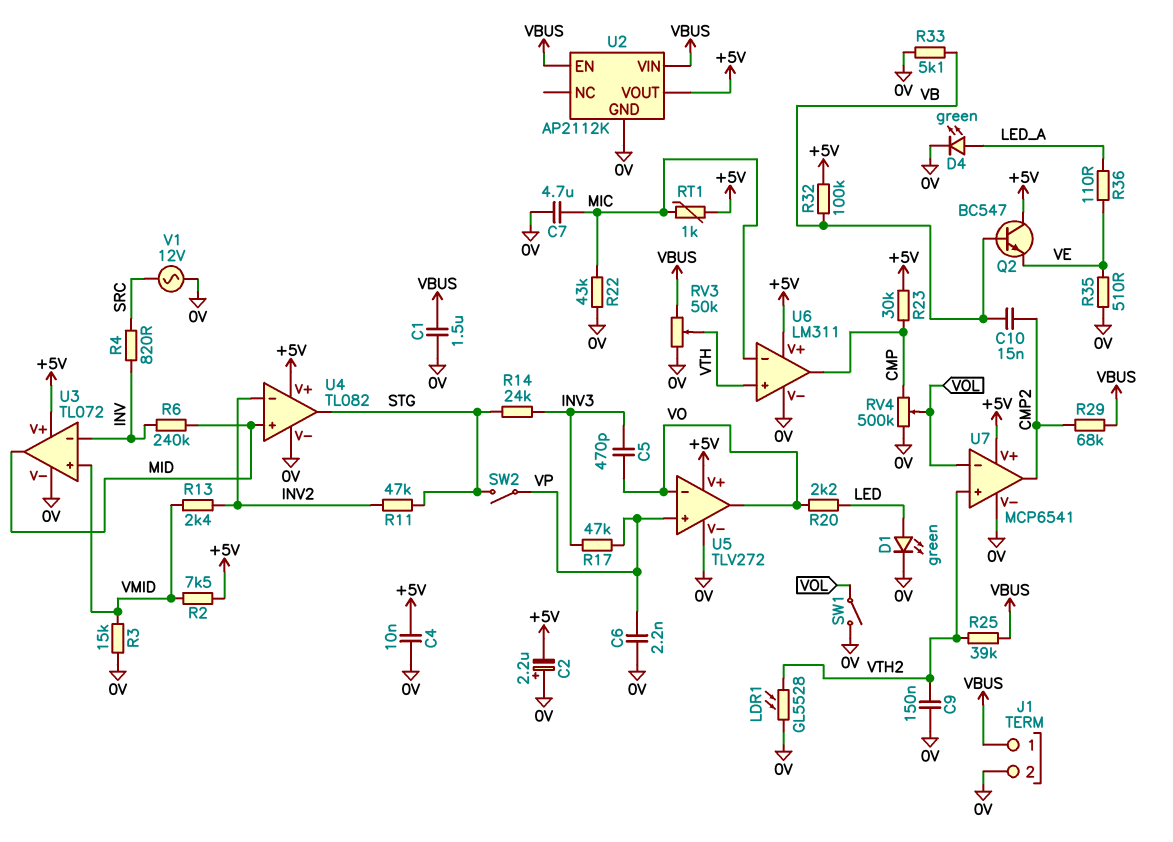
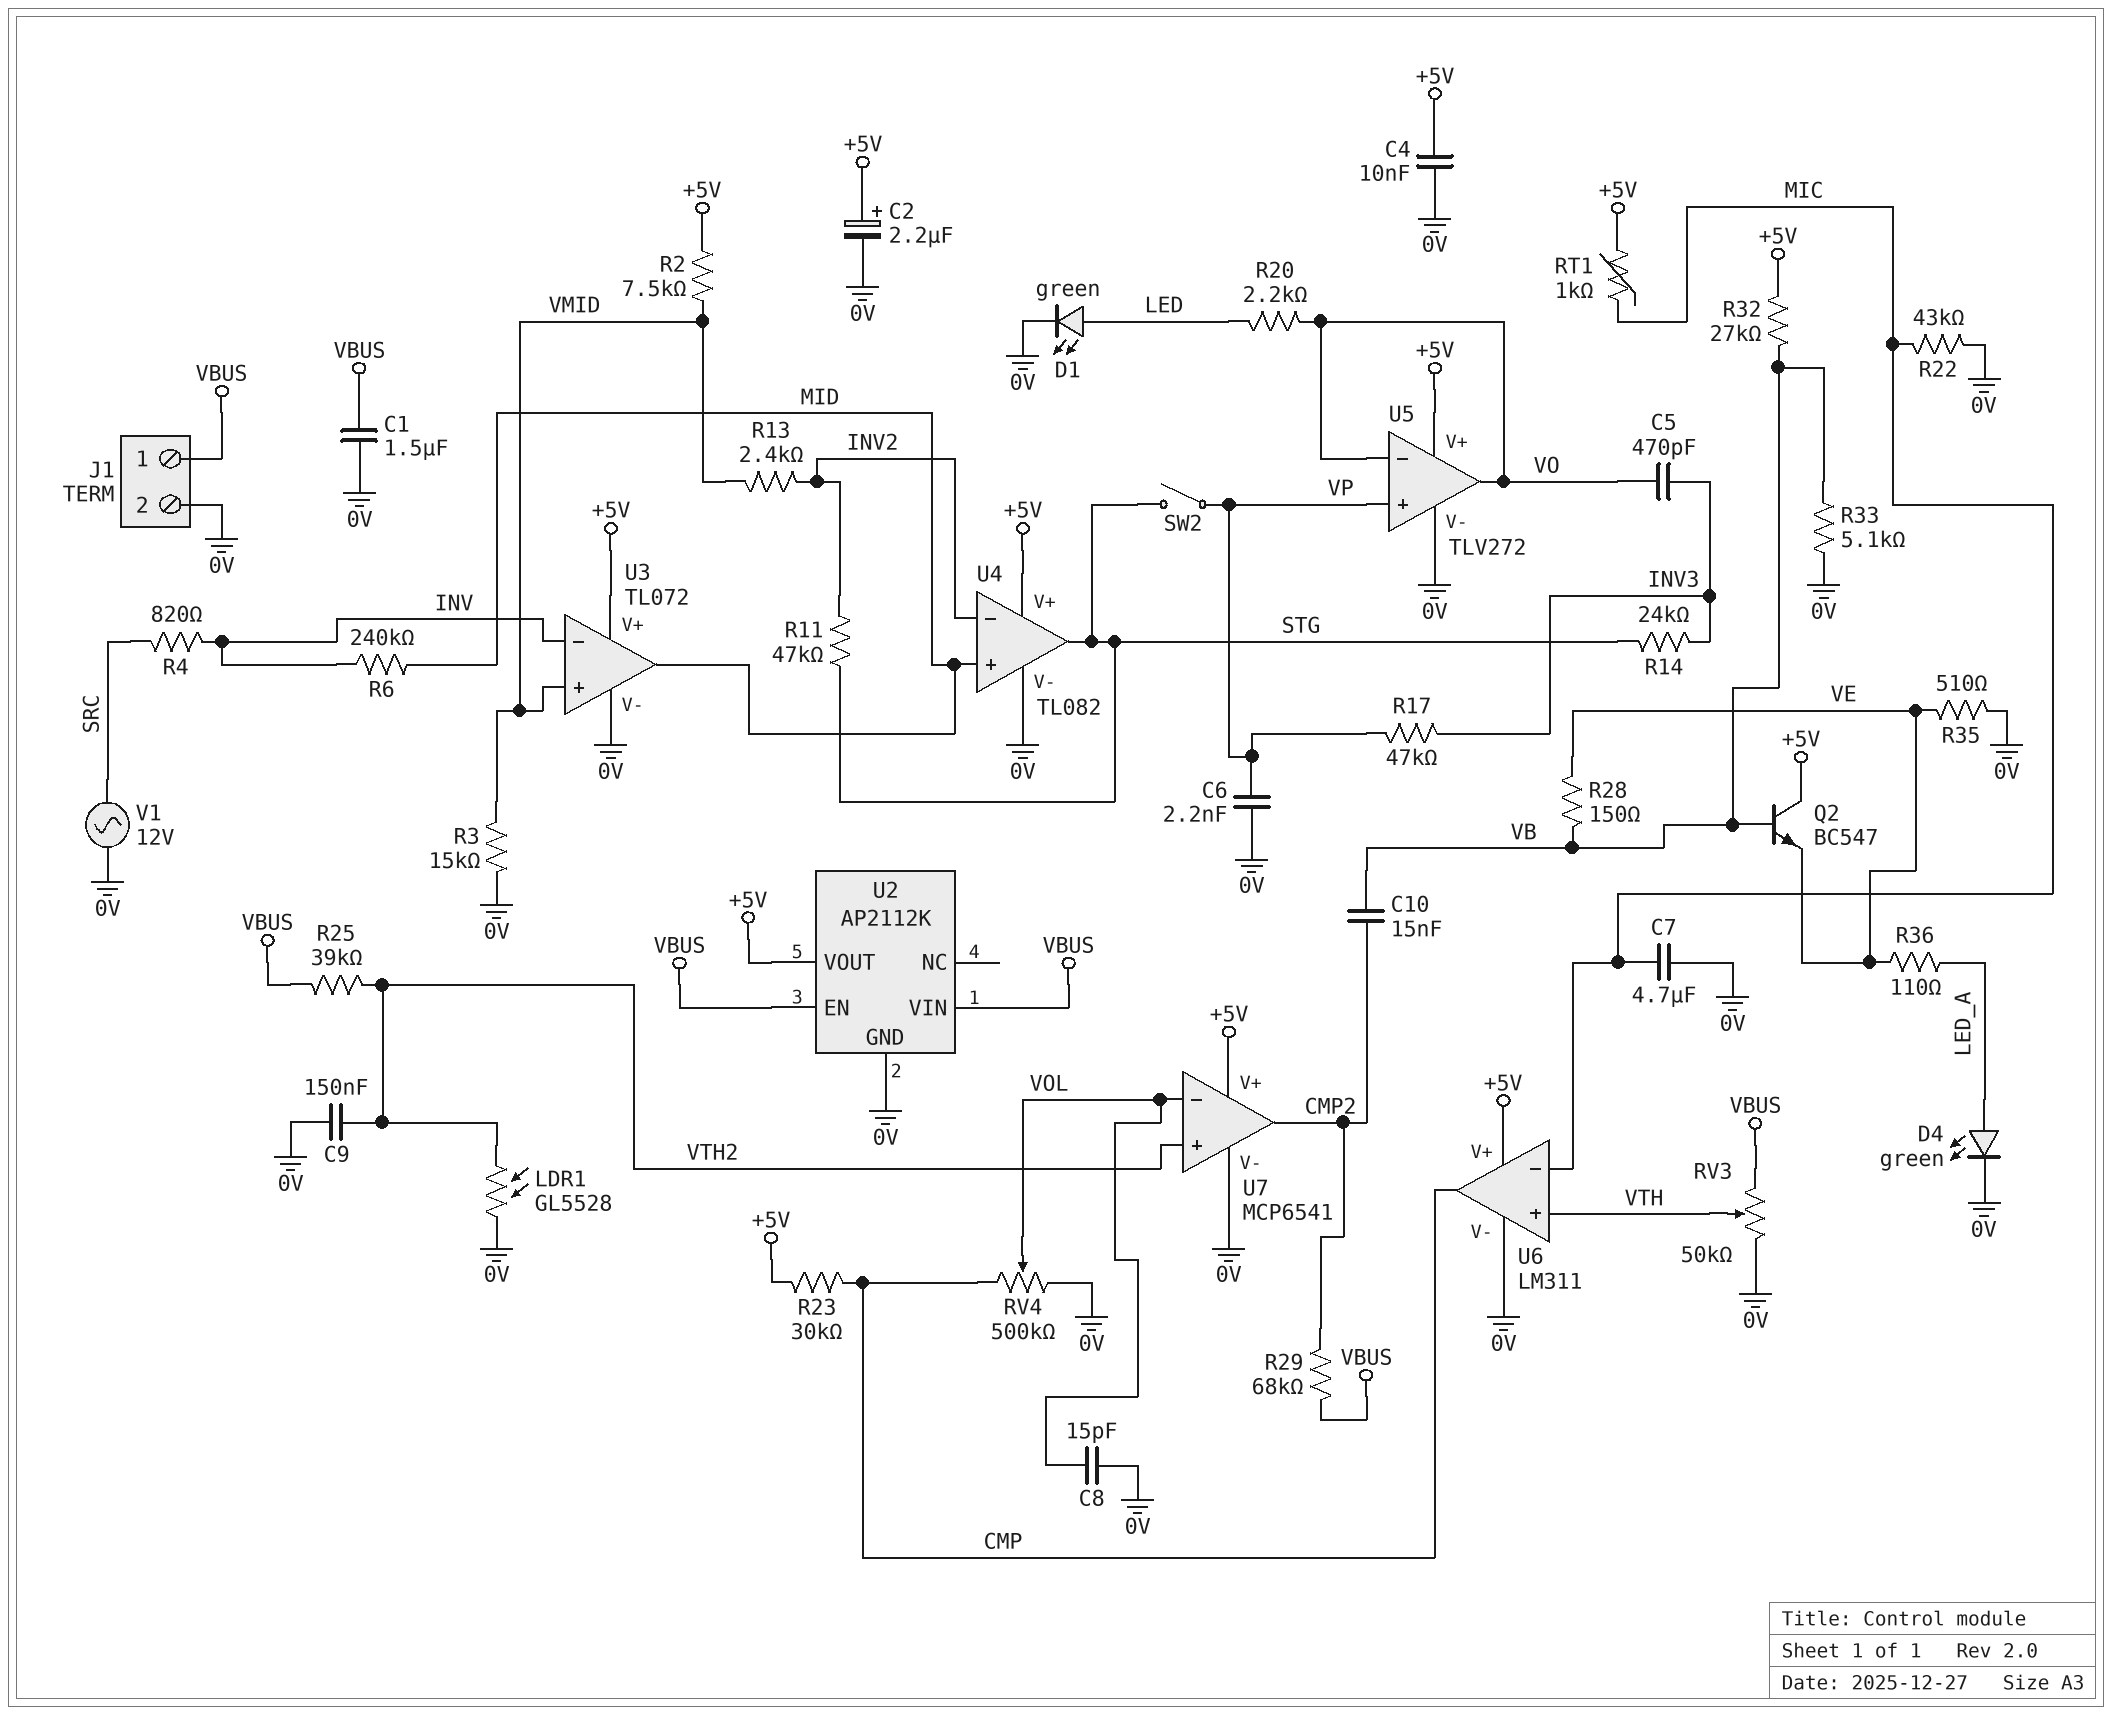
C2: 2.2uF (plus 0V, minus +5V) -> 2.2uF (plus +5V, minus 0V)
C8: none -> 15pF (0V, VOL)
R28: none -> 150 (VB, VE)
R32: 100k (+5V, VB) -> 27k (+5V, VB)
SW1: switch (0V, VOL) -> none

